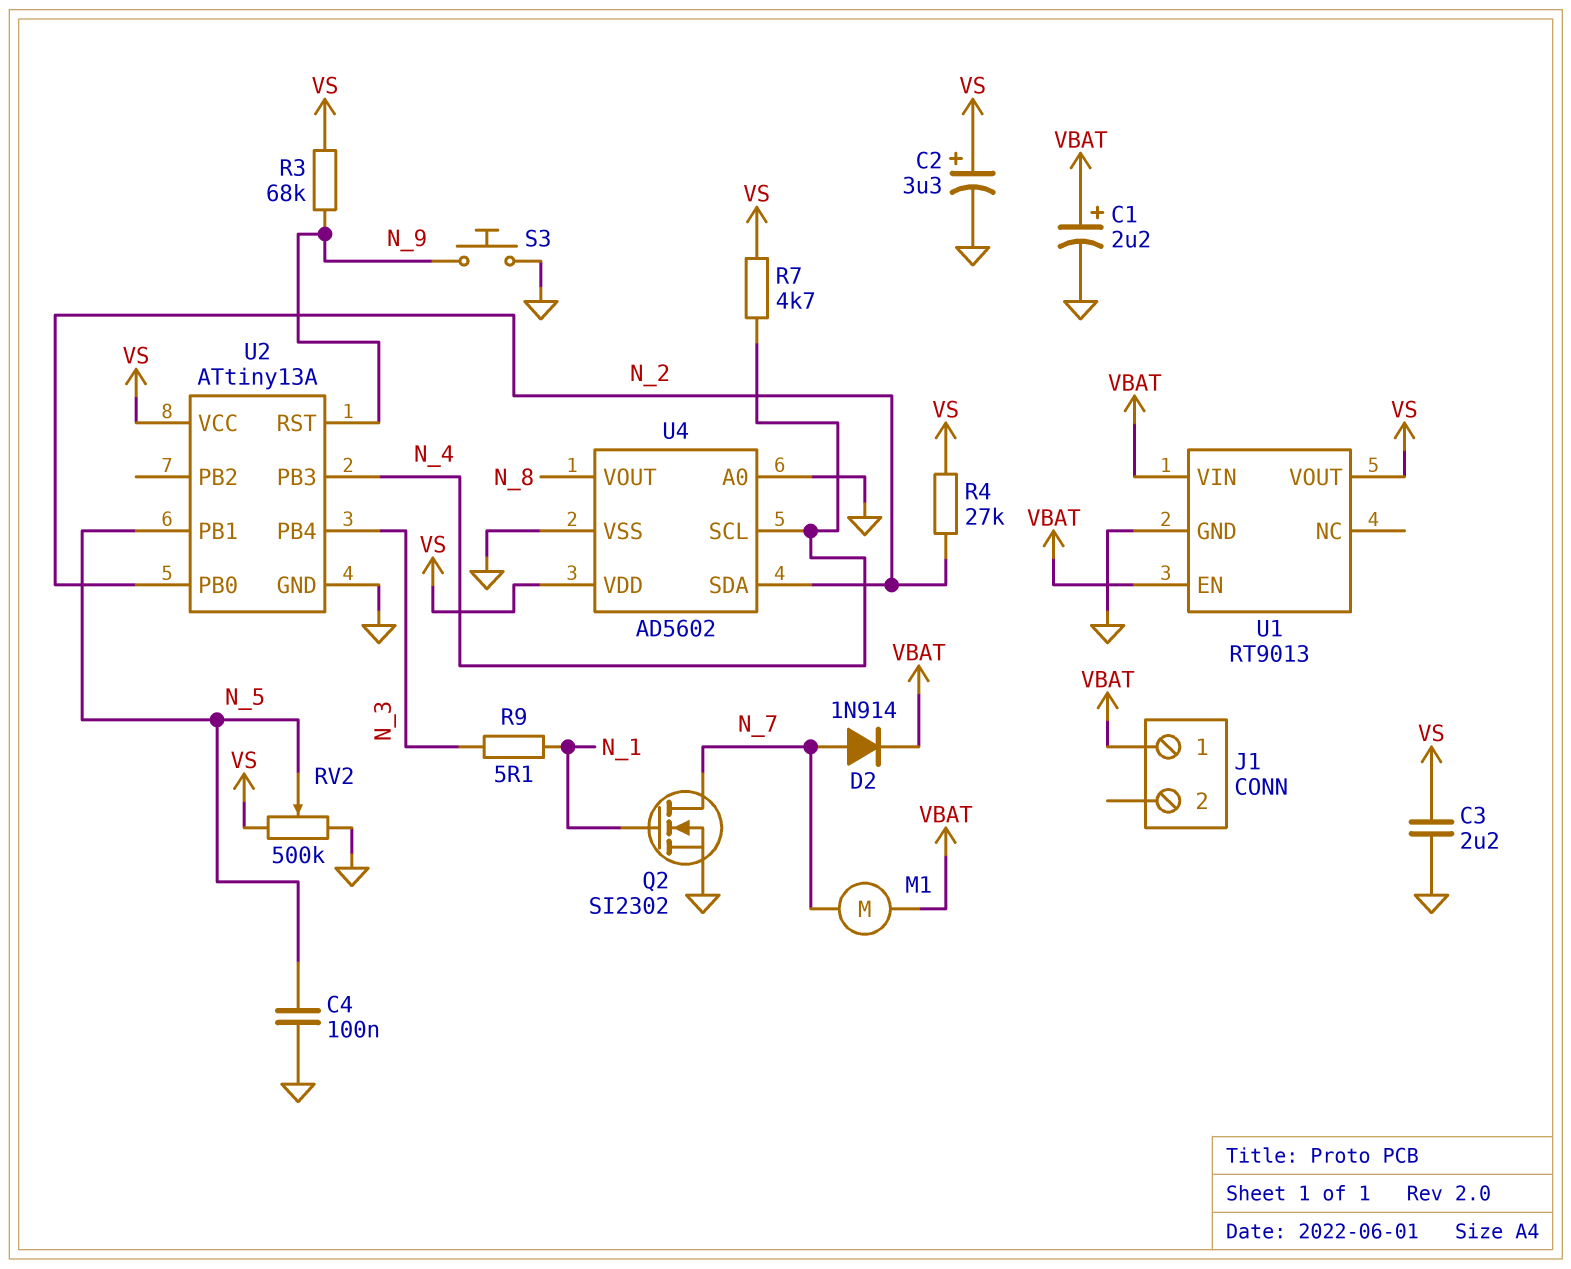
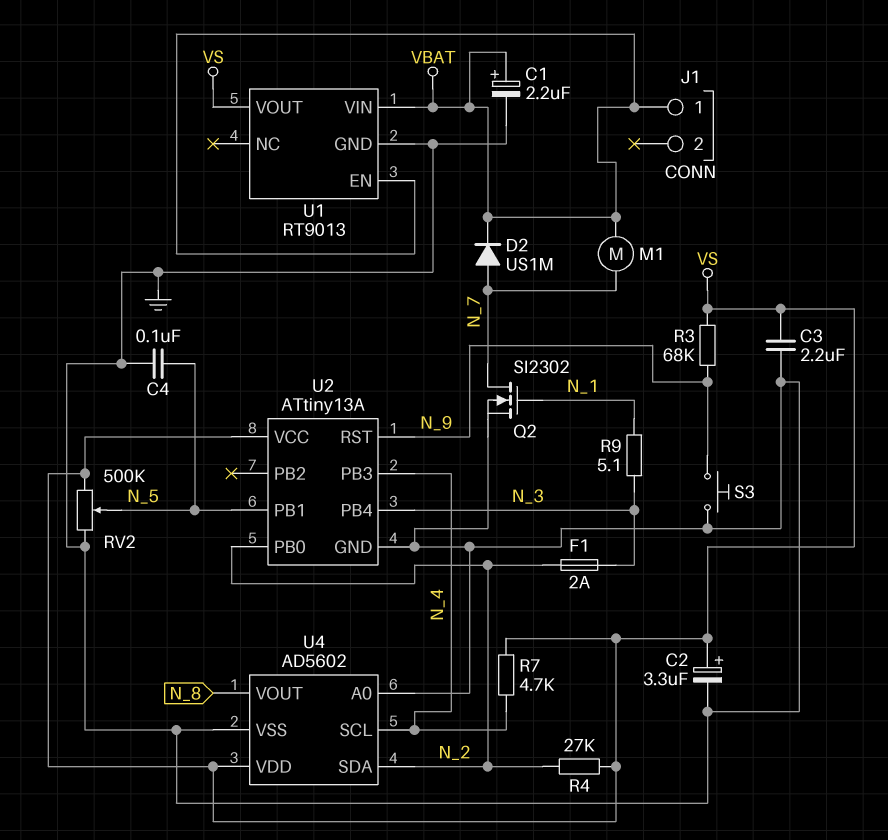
D2: diode 1N914 (A N_7, K VBAT) -> diode US1M (A N_7, K VBAT)
F1: none -> 2A (N_2, N_3)

